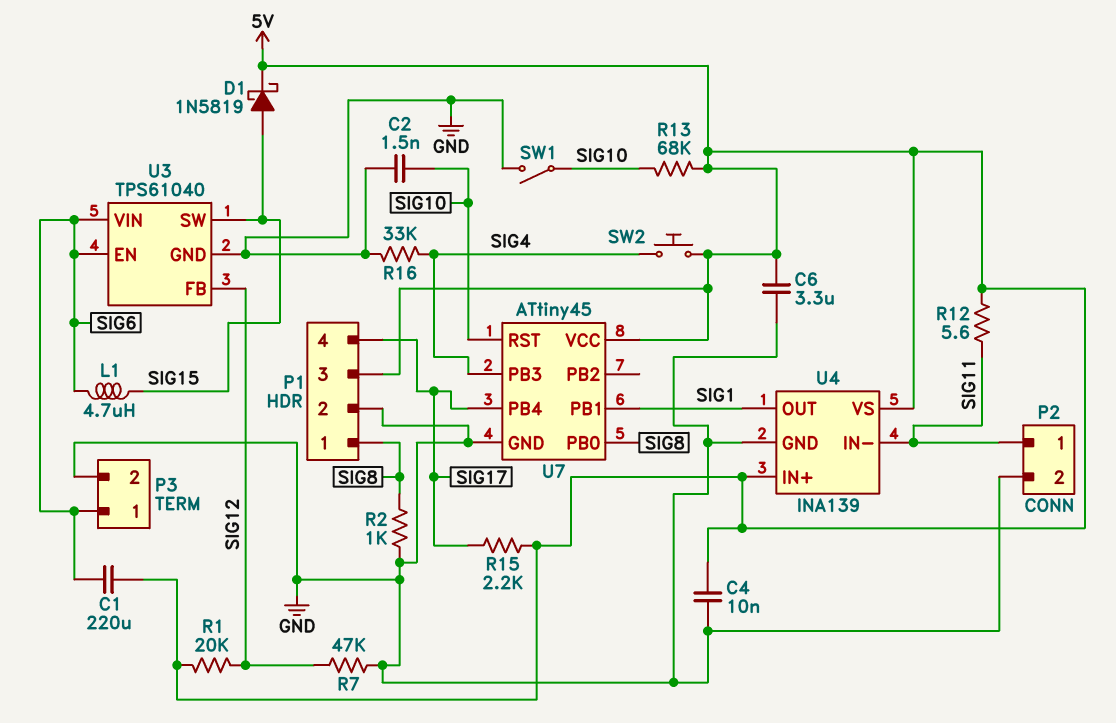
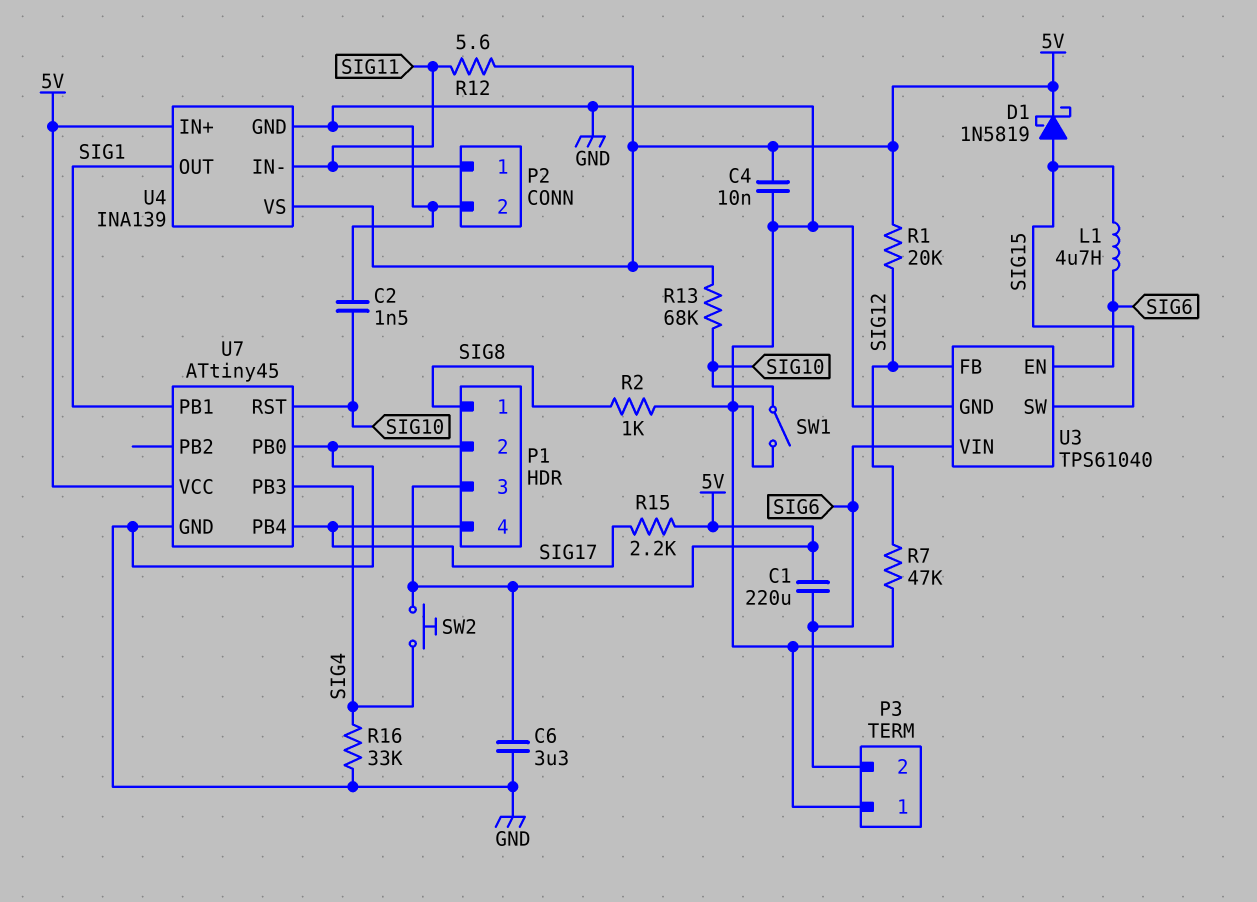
P3 pin 1: SIG6 -> GND
P3 pin 2: GND -> SIG6
U7 pin PB0: SIG8 -> GND

